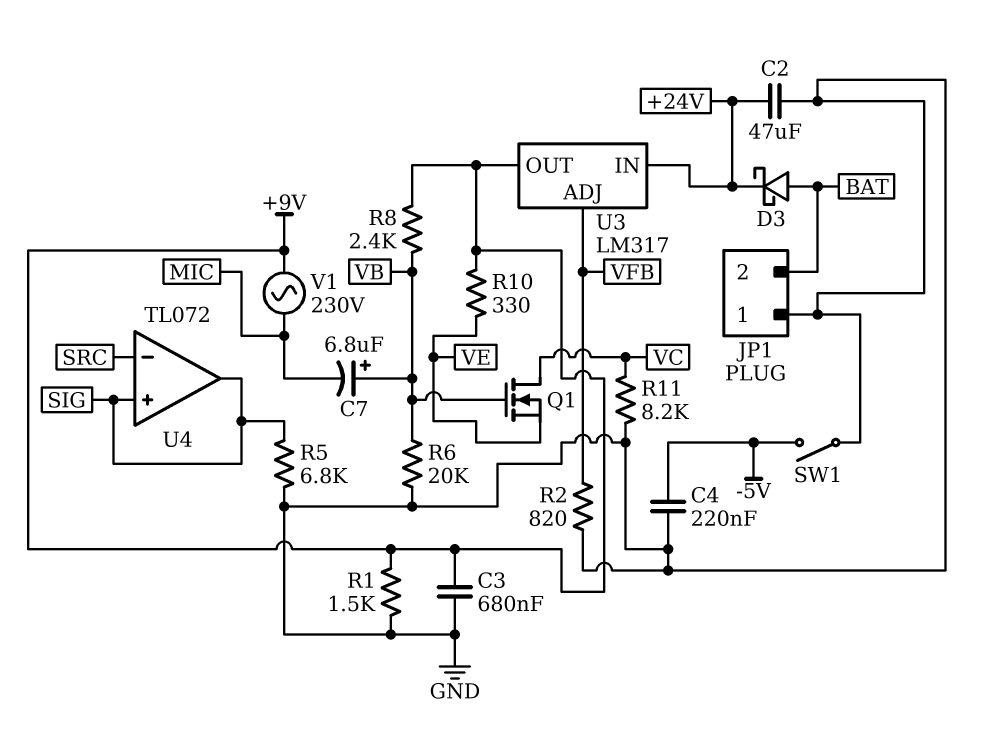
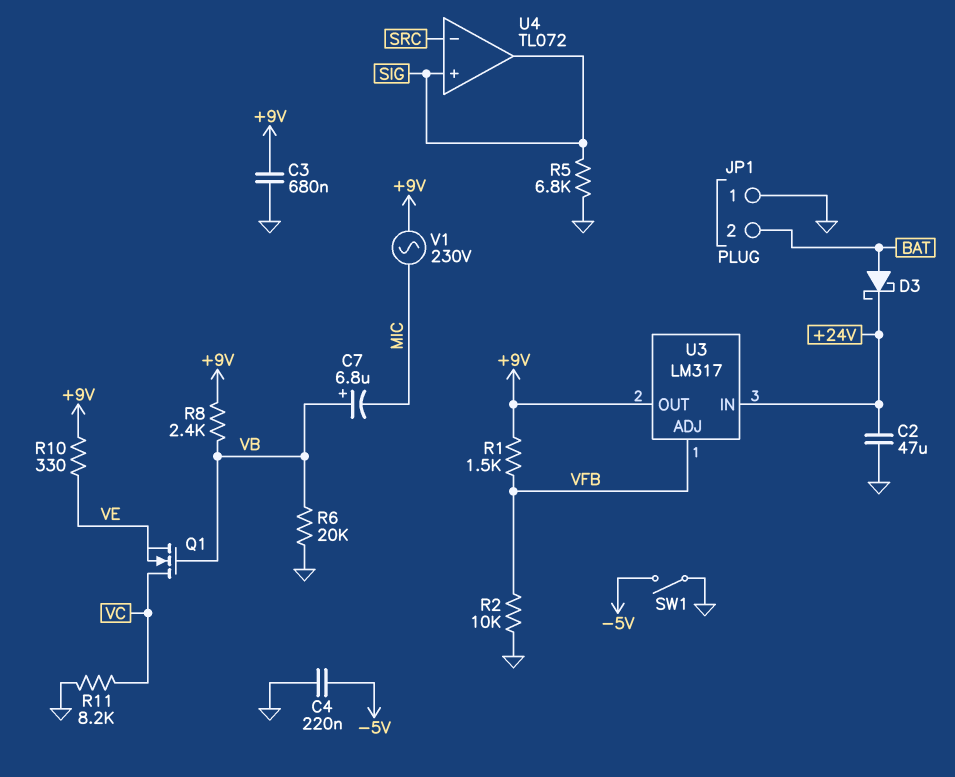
R1: 1.5k (+9V, GND) -> 1.5k (+9V, VFB)
R2: 820 (GND, VFB) -> 10k (GND, VFB)

